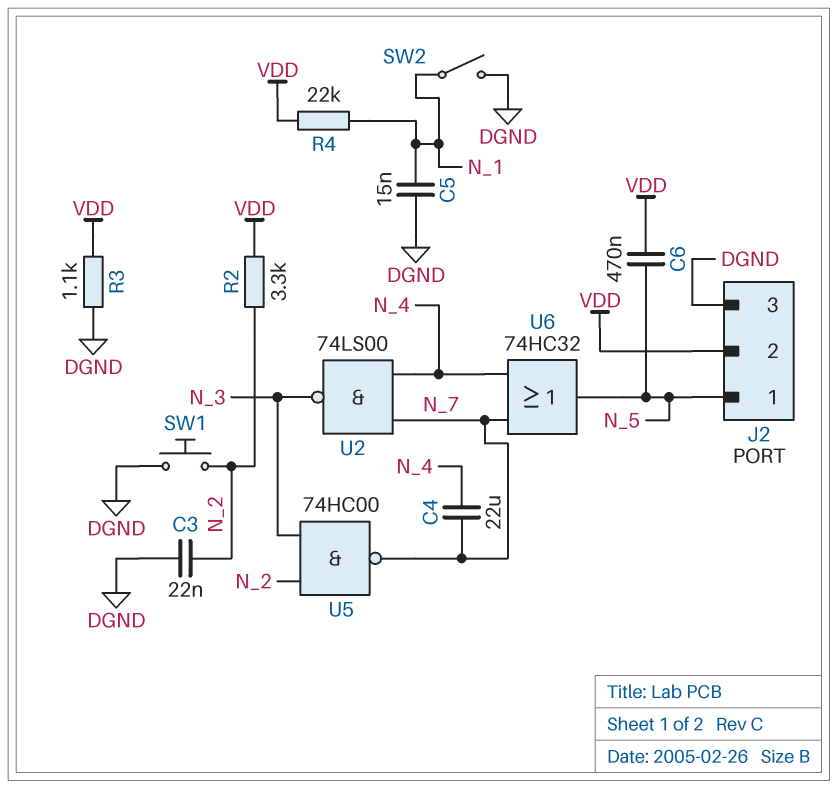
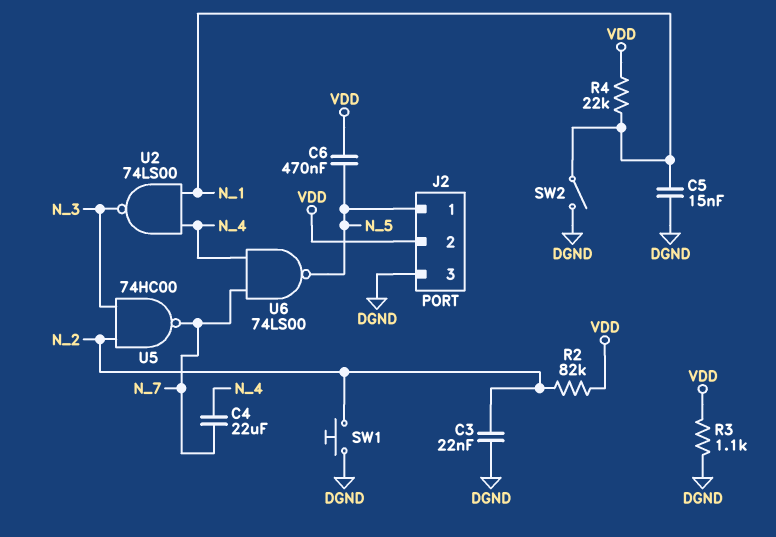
R2: 3.3k (N_2, VDD) -> 82k (N_2, VDD)
U2: NAND 74LS00 (in N_4, in N_7, out N_3) -> NAND 74LS00 (in N_1, in N_4, out N_3)
U6: OR 74HC32 (in N_4, in N_7, out N_5) -> NAND 74LS00 (in N_4, in N_7, out N_5)

